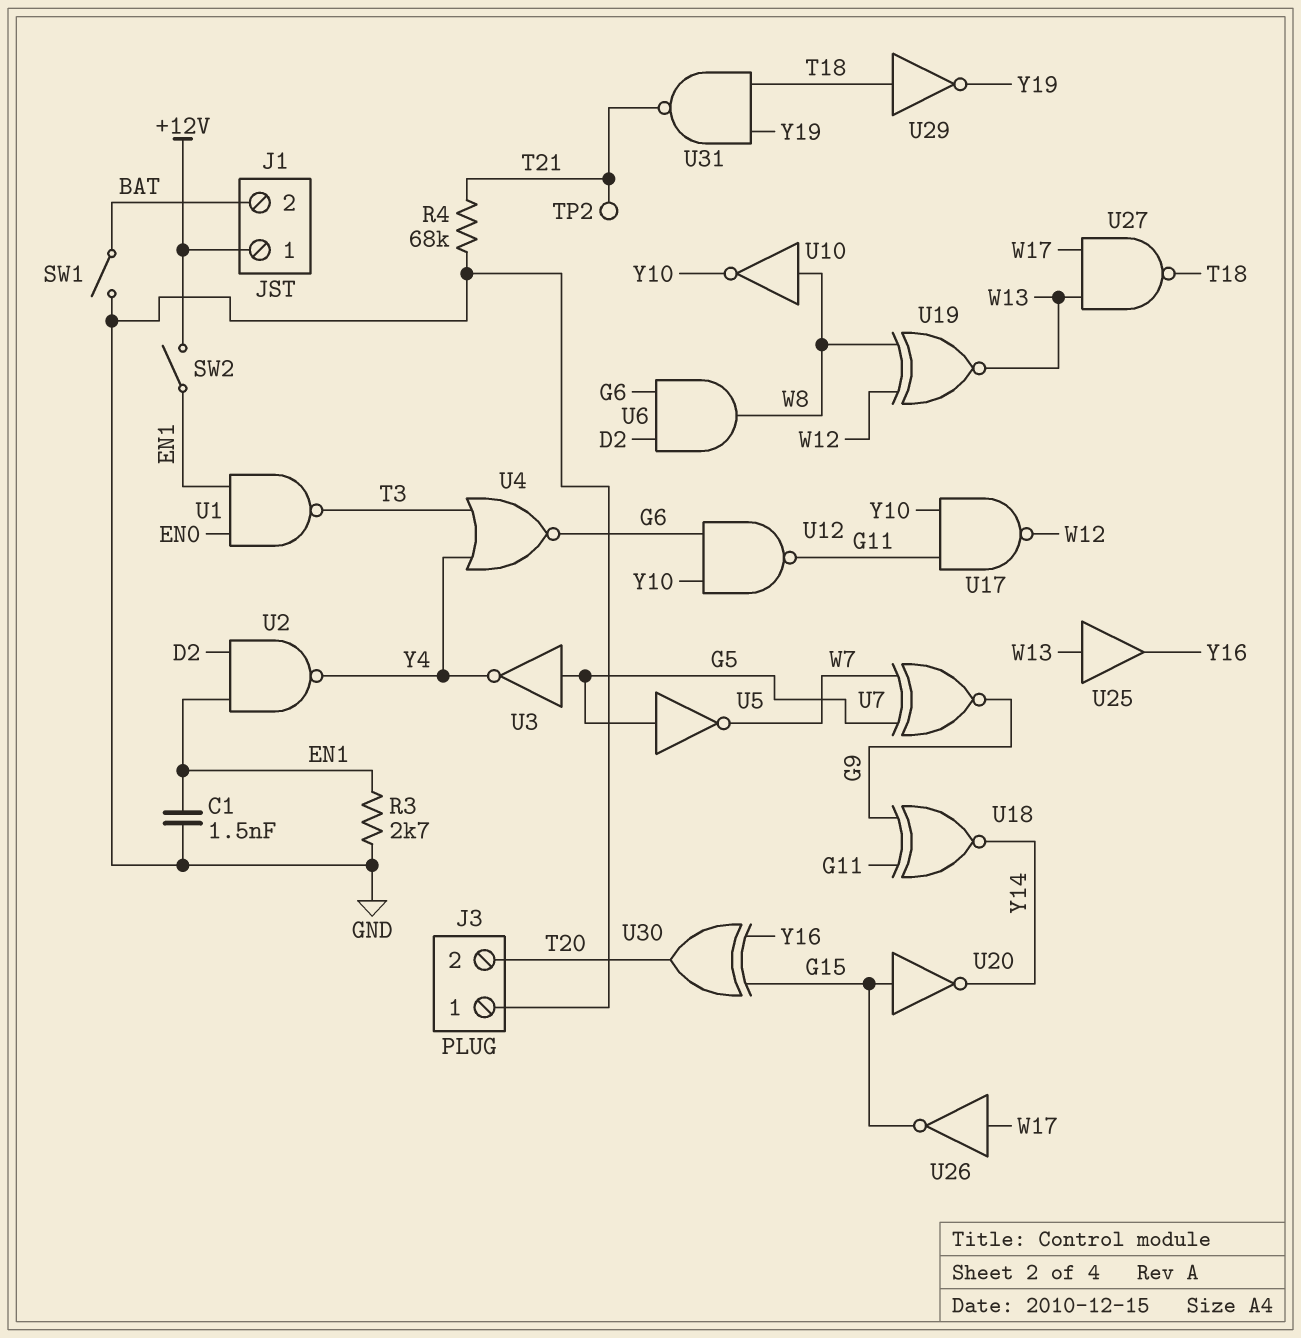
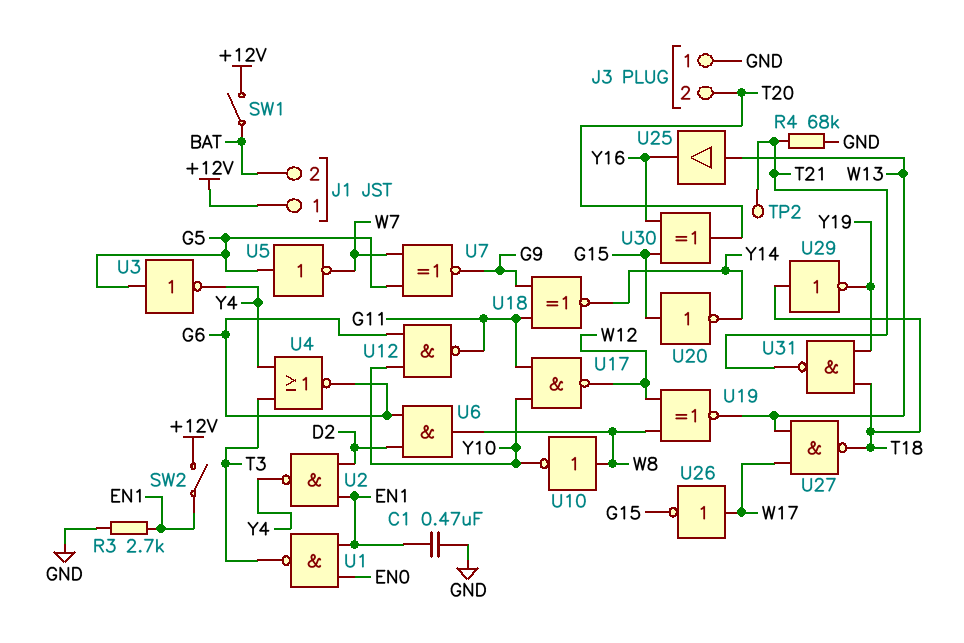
C1: 1.5nF (EN1, GND) -> 470nF (EN1, GND)
SW1: switch (BAT, GND) -> switch (+12V, BAT)

